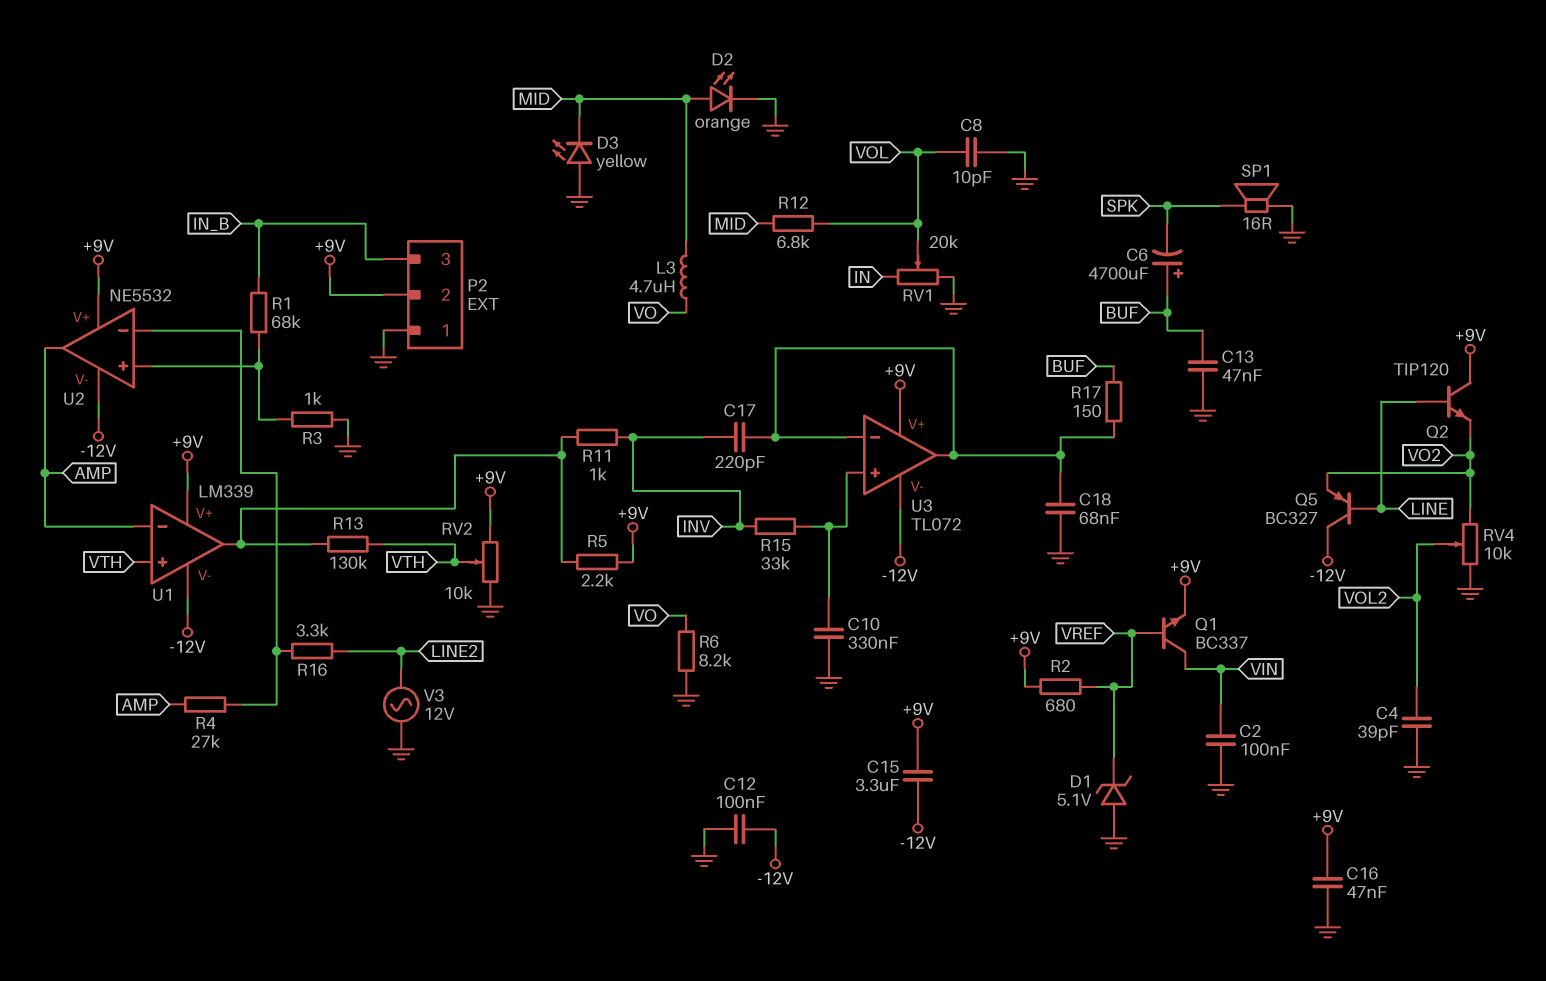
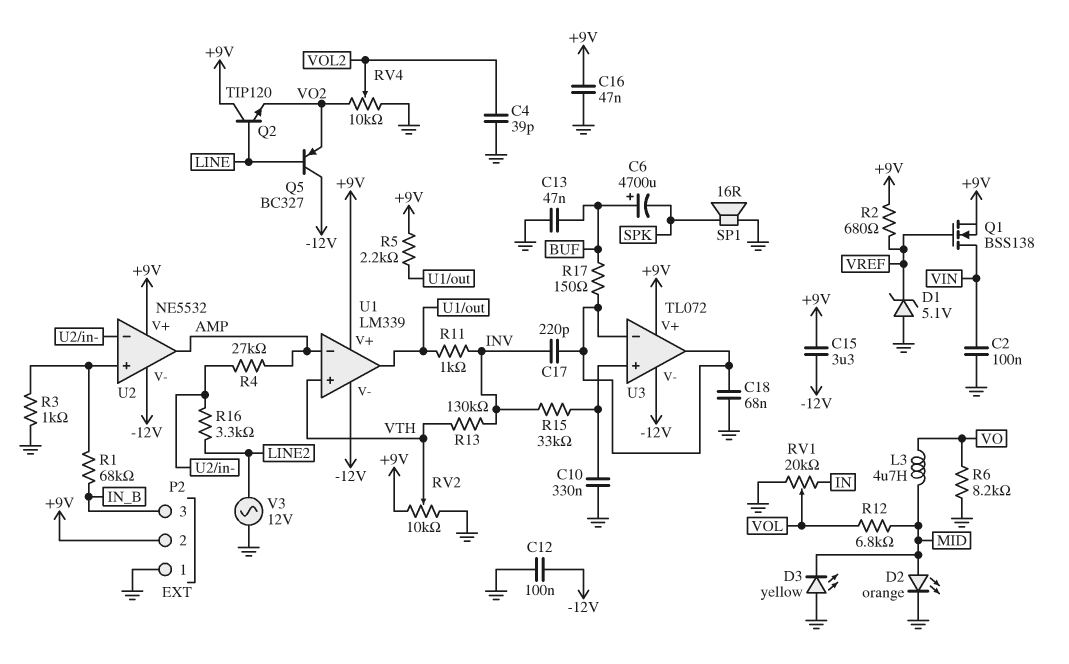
C8: 10pF (GND, VOL) -> none
Q1: NPN BC337 (B VREF, C VIN, E +9V) -> NMOS BSS138 (G VREF, D VIN, S +9V)
R13: 130k (U1/out, VTH) -> 130k (INV, VTH)

